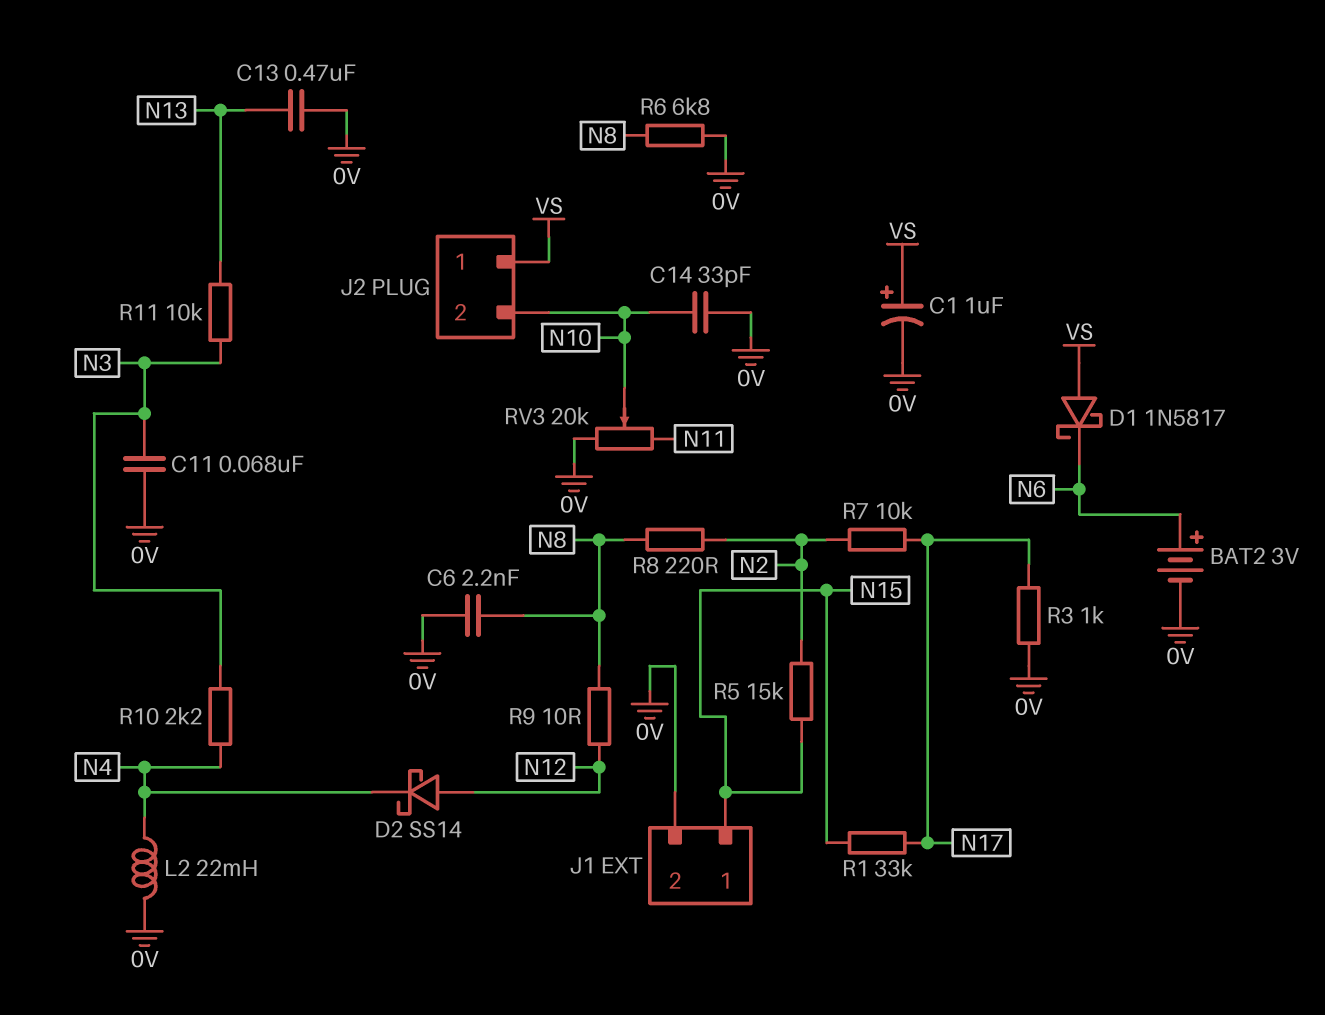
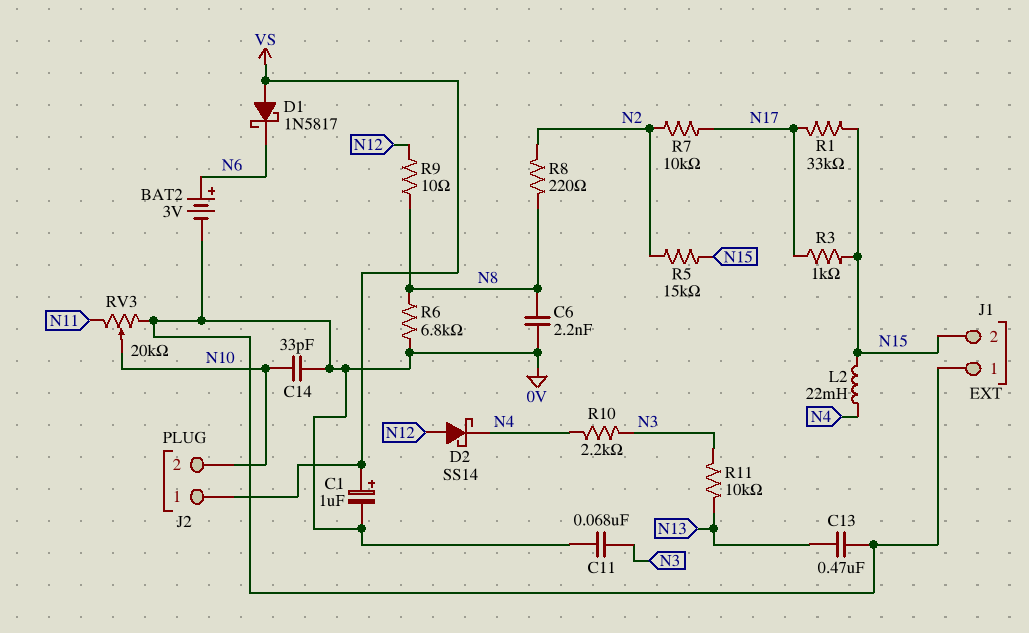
J1 pin 1: N15 -> 0V
J1 pin 2: 0V -> N15
L2: 22mH (0V, N4) -> 22mH (N4, N15)
R3: 1k (0V, N17) -> 1k (N15, N17)

